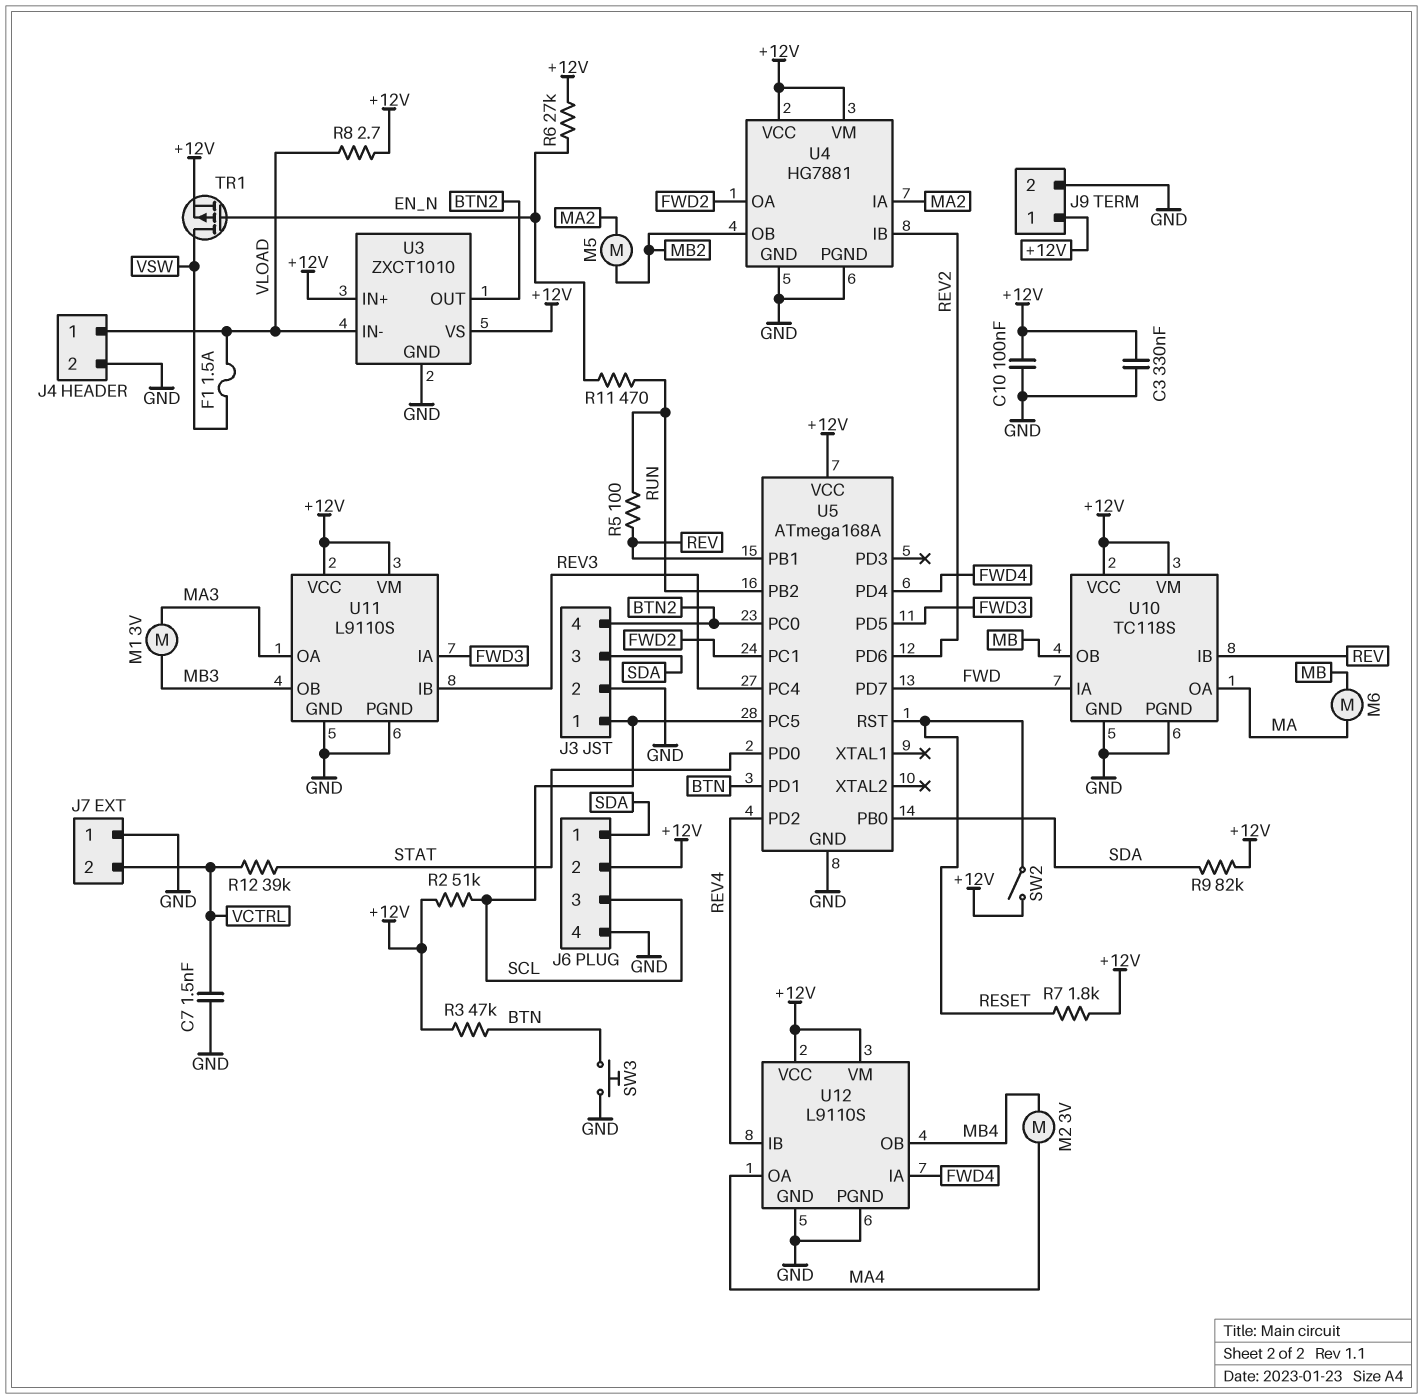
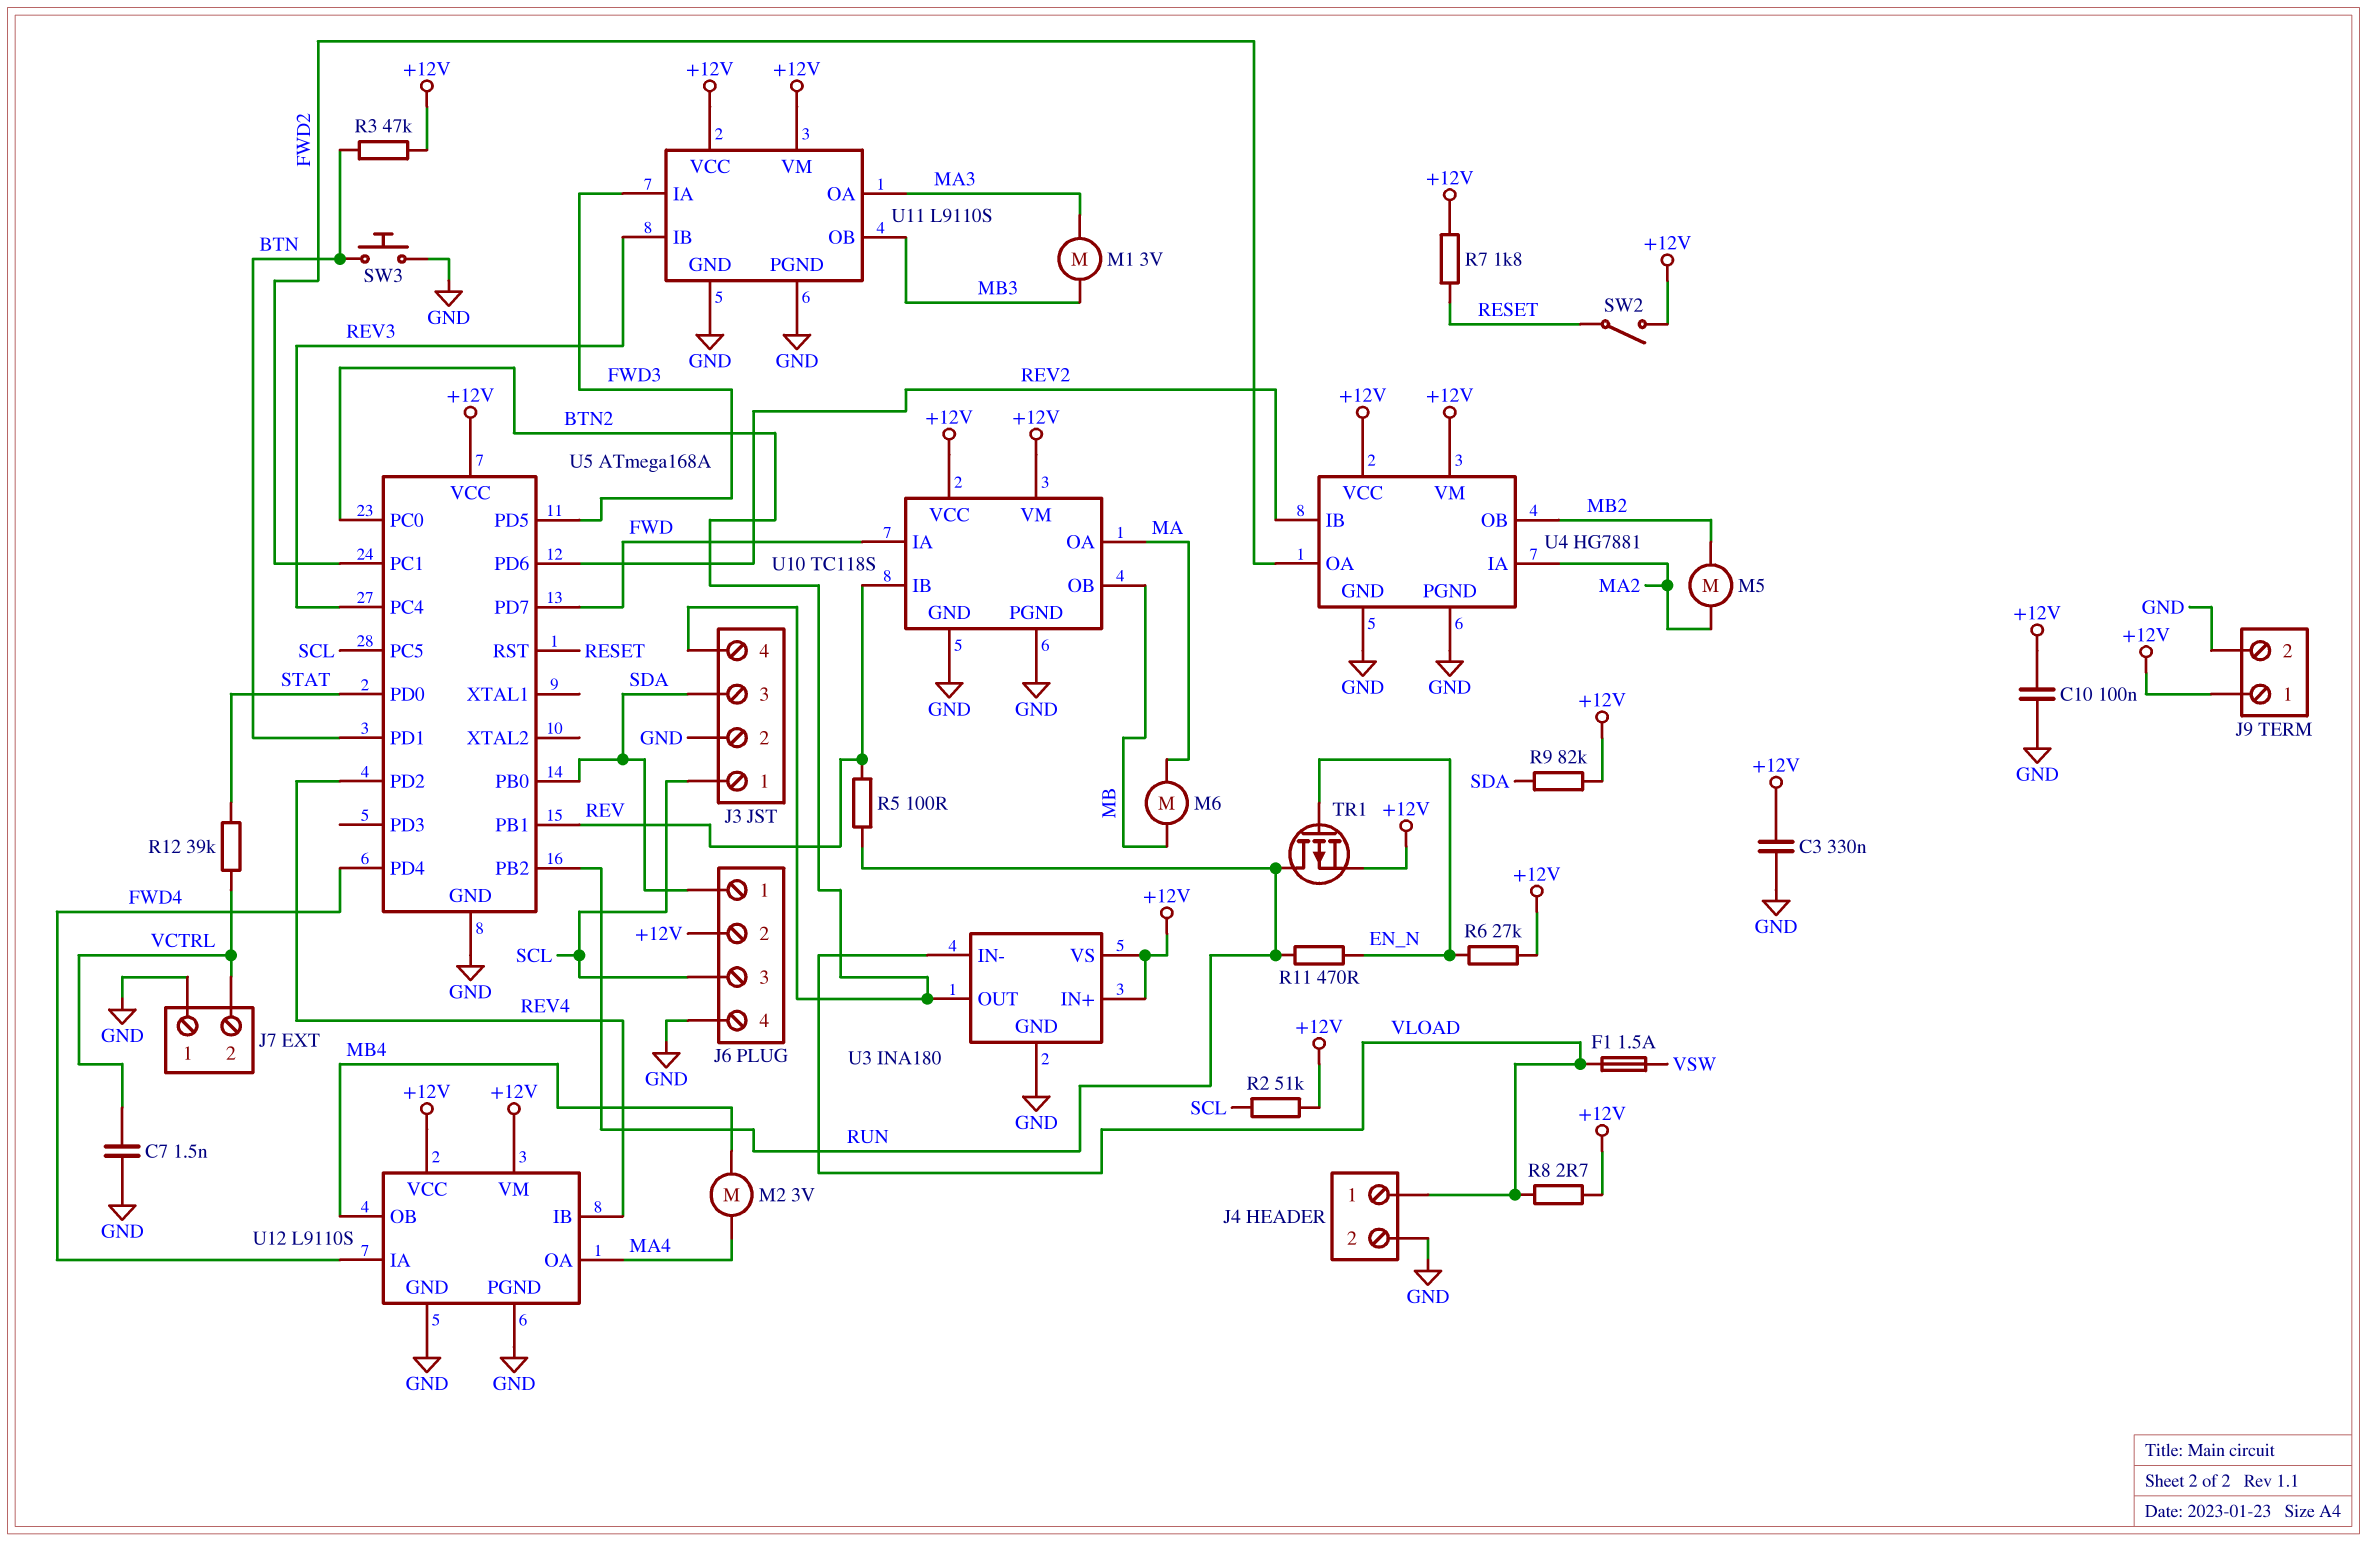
TR1: PMOS (G EN_N, D VSW, S +12V) -> PMOS (G EN_N, D RUN, S +12V)
U3: ZXCT1010 -> INA180

